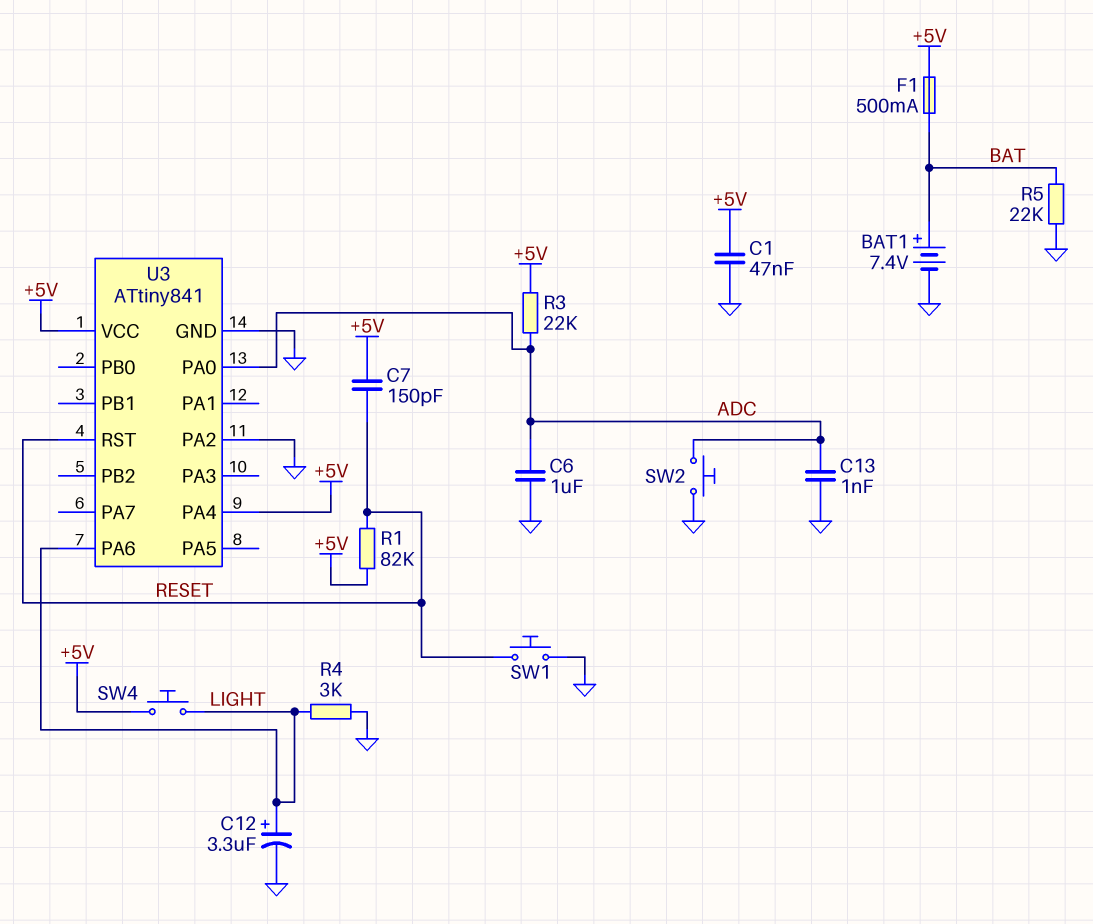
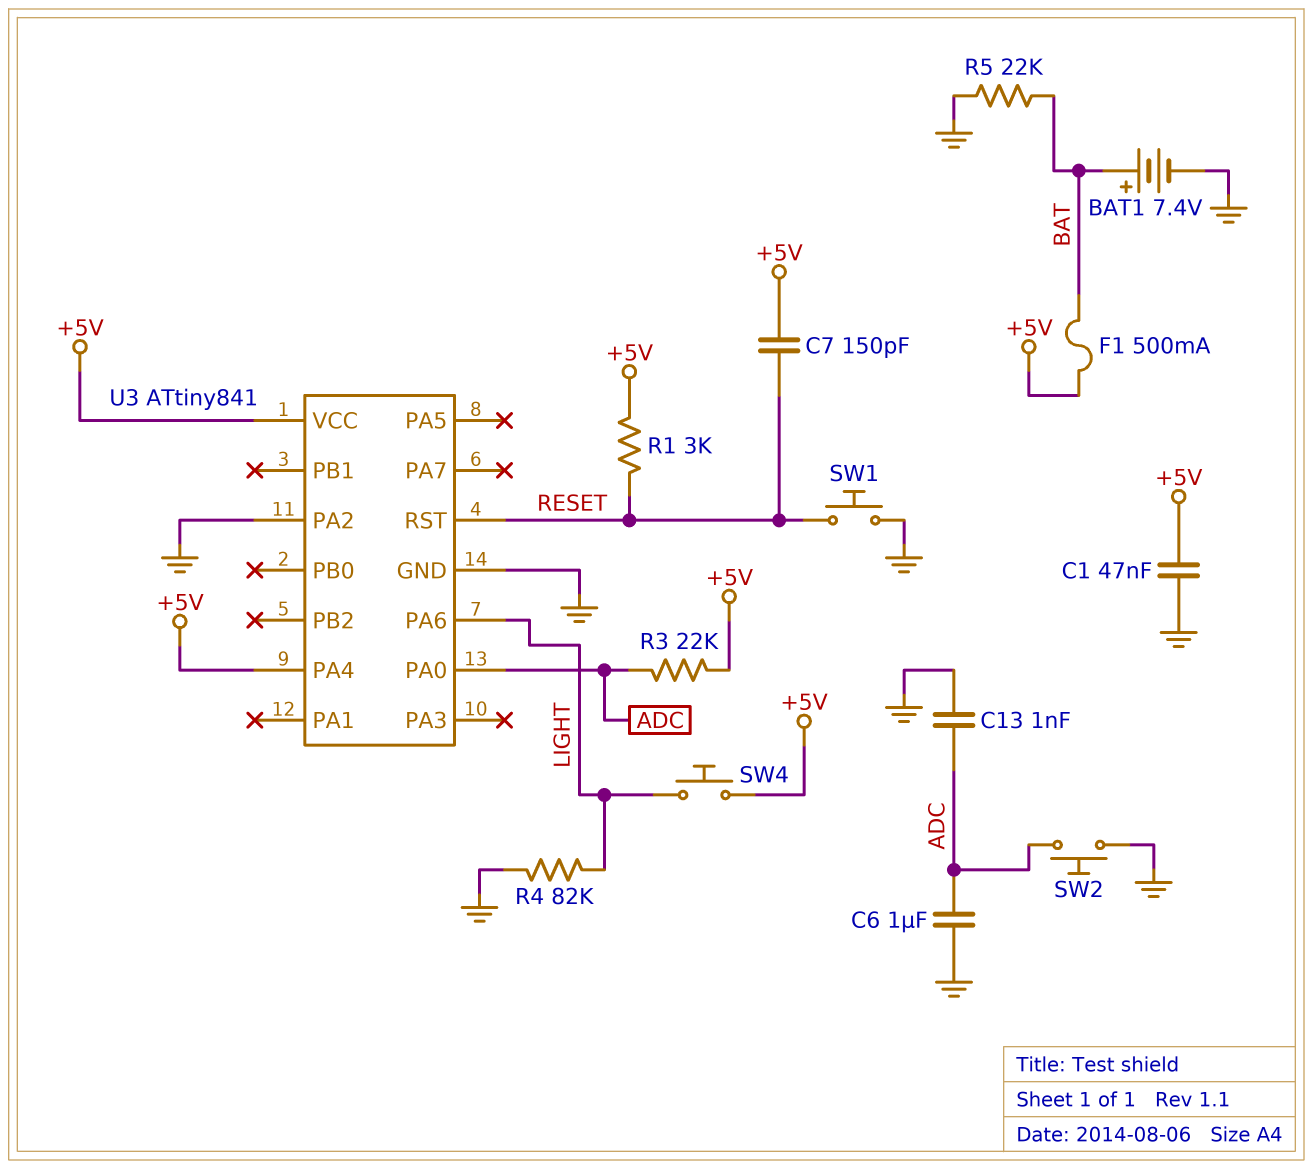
C12: 3.3uF (plus LIGHT, minus GND) -> none
R1: 82k (+5V, RESET) -> 3k (+5V, RESET)
R4: 3k (GND, LIGHT) -> 82k (GND, LIGHT)

